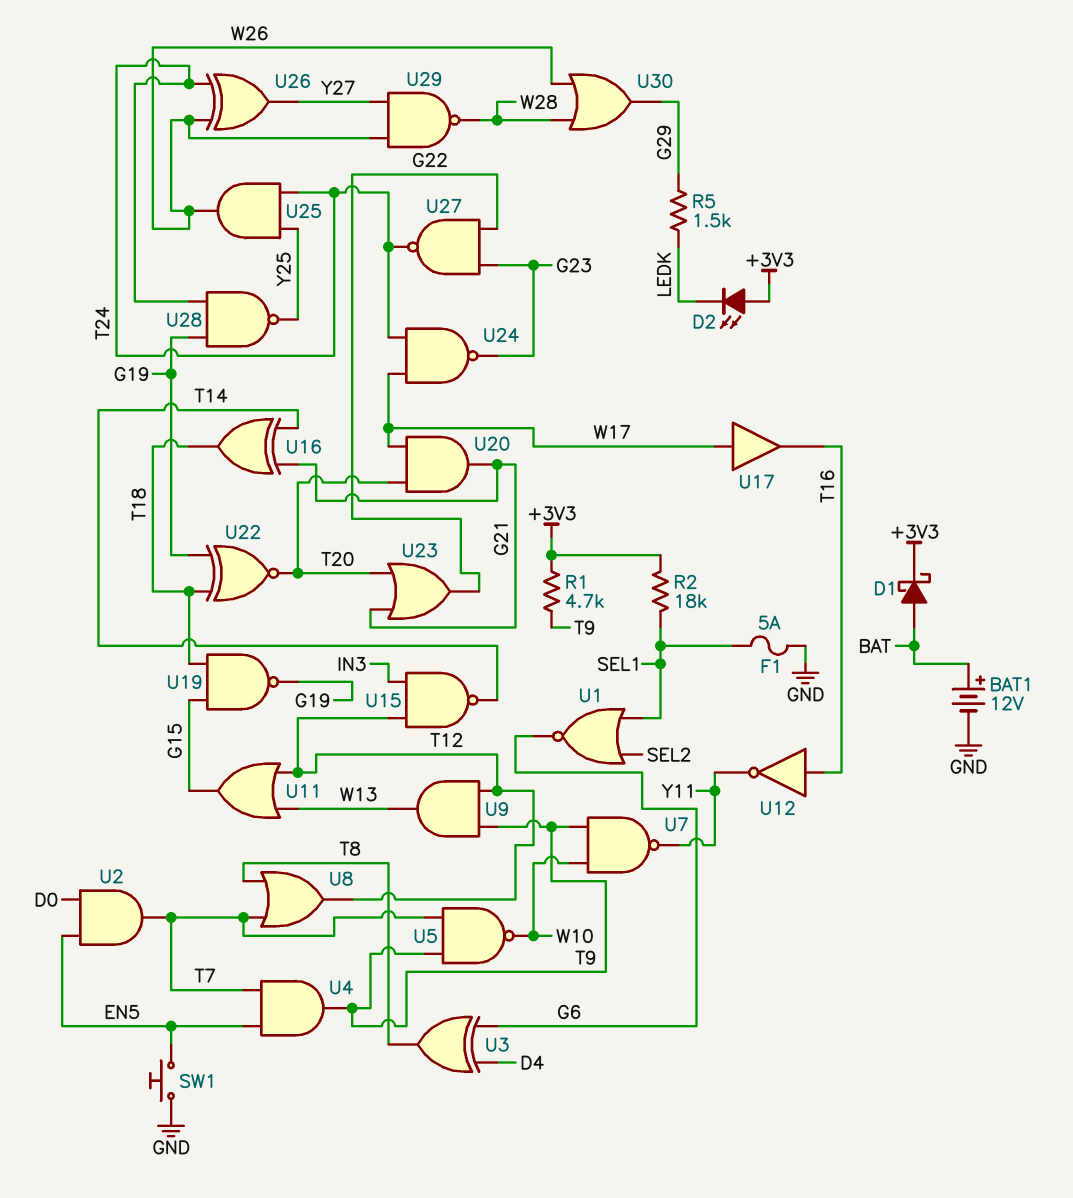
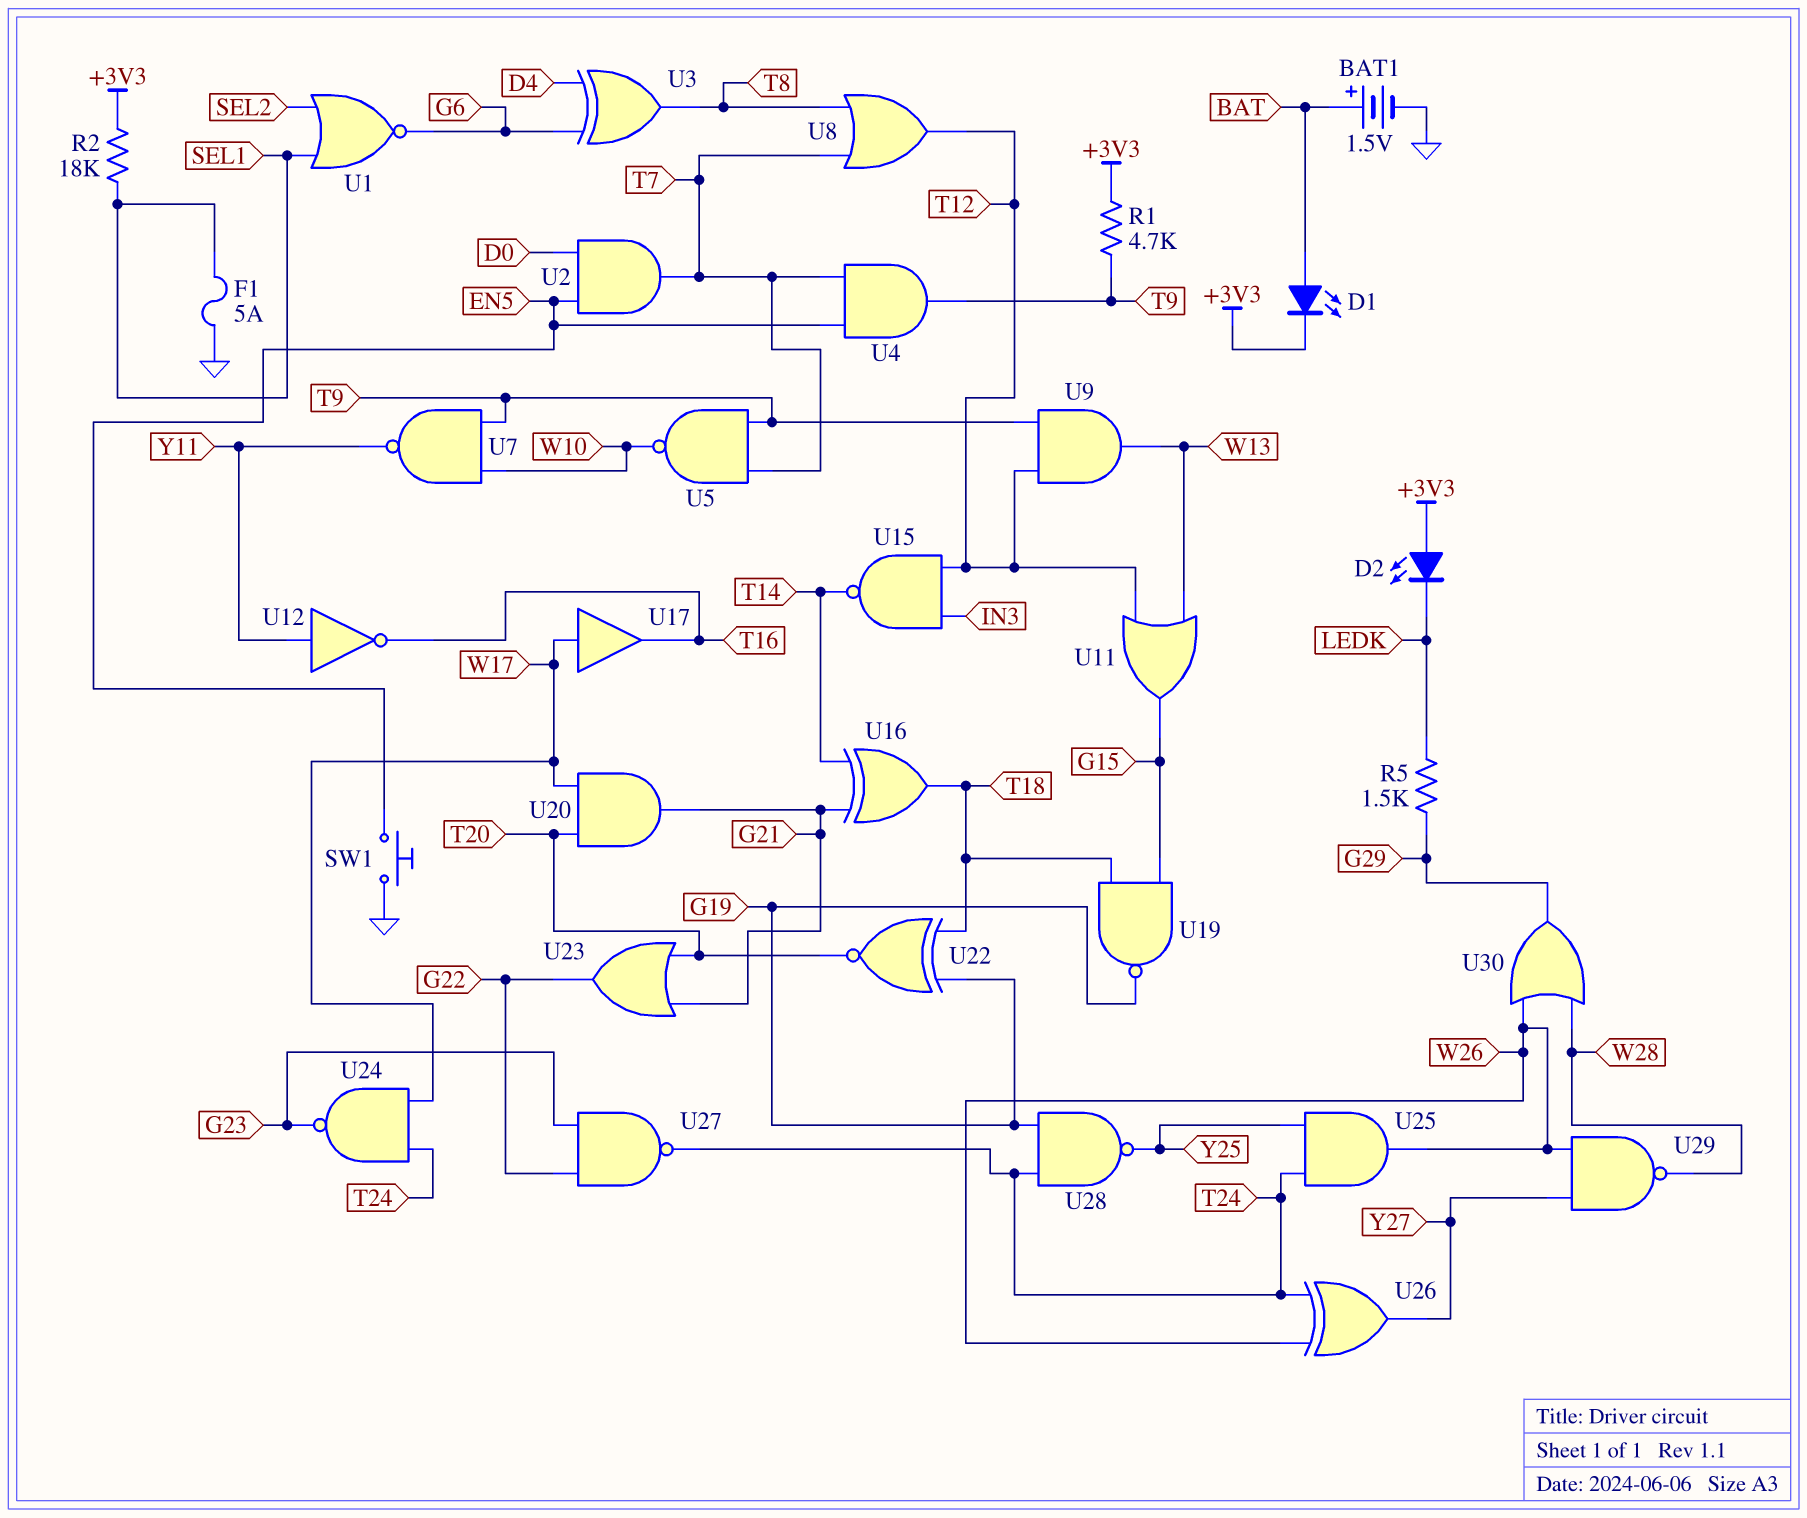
BAT1: 12V (plus BAT, minus GND) -> 1.5V (plus BAT, minus GND)
D1: schottky (A BAT, K +3V3) -> LED (A BAT, K +3V3)
U12: NOT (in T16, out Y11) -> NOT (in Y11, out T16)

